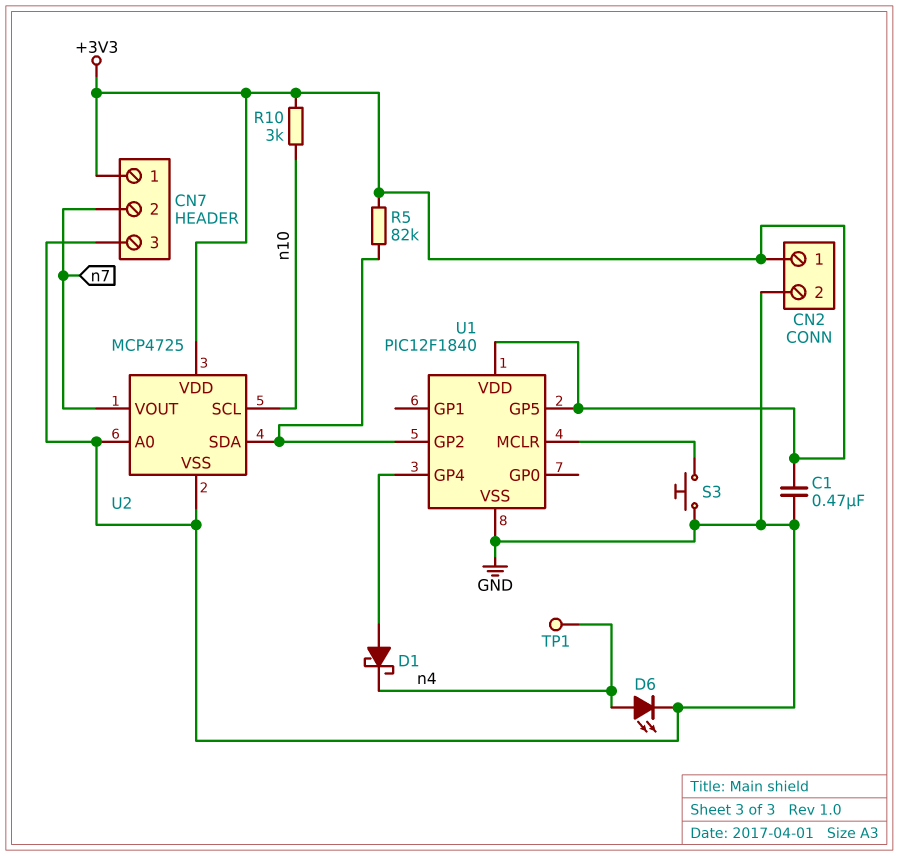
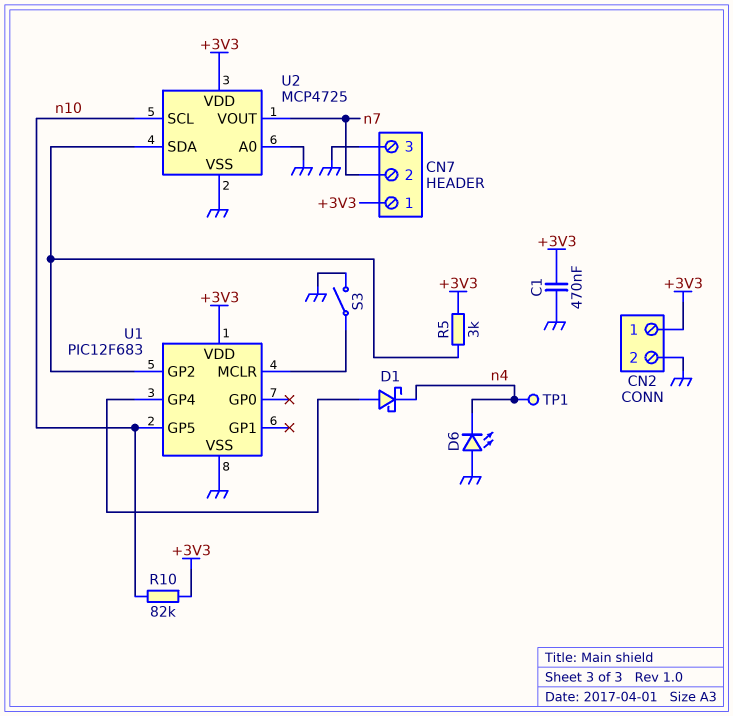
D6: LED (A n4, K GND) -> LED (A GND, K n4)
R5: 82k (+3V3, U1/GP2) -> 3k (+3V3, U1/GP2)
R10: 3k (+3V3, n10) -> 82k (+3V3, n10)
S3: button (GND, U1/MCLR) -> switch (GND, U1/MCLR)
U1: PIC12F1840 -> PIC12F683
U1 pin GP5: +3V3 -> n10

